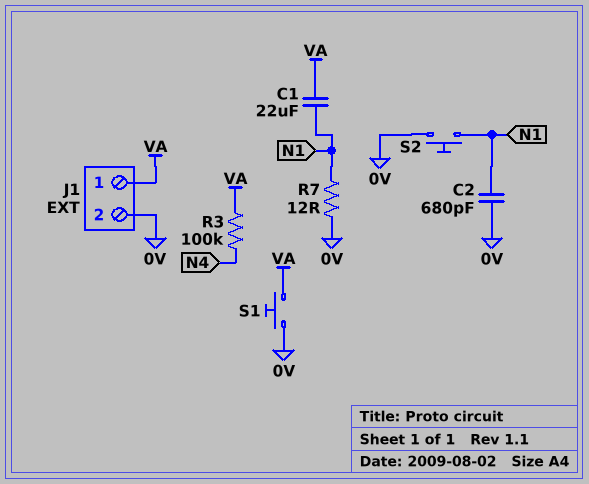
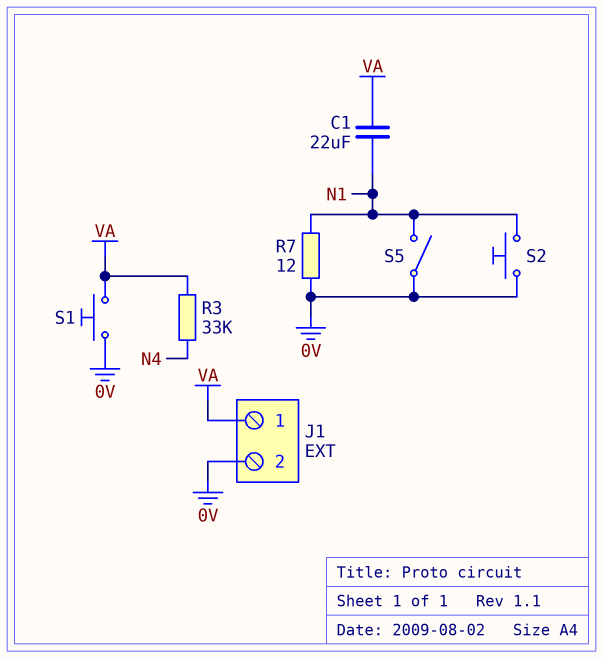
C2: 680pF (0V, N1) -> none
R3: 100k (N4, VA) -> 33k (N4, VA)
S5: none -> switch (0V, N1)

